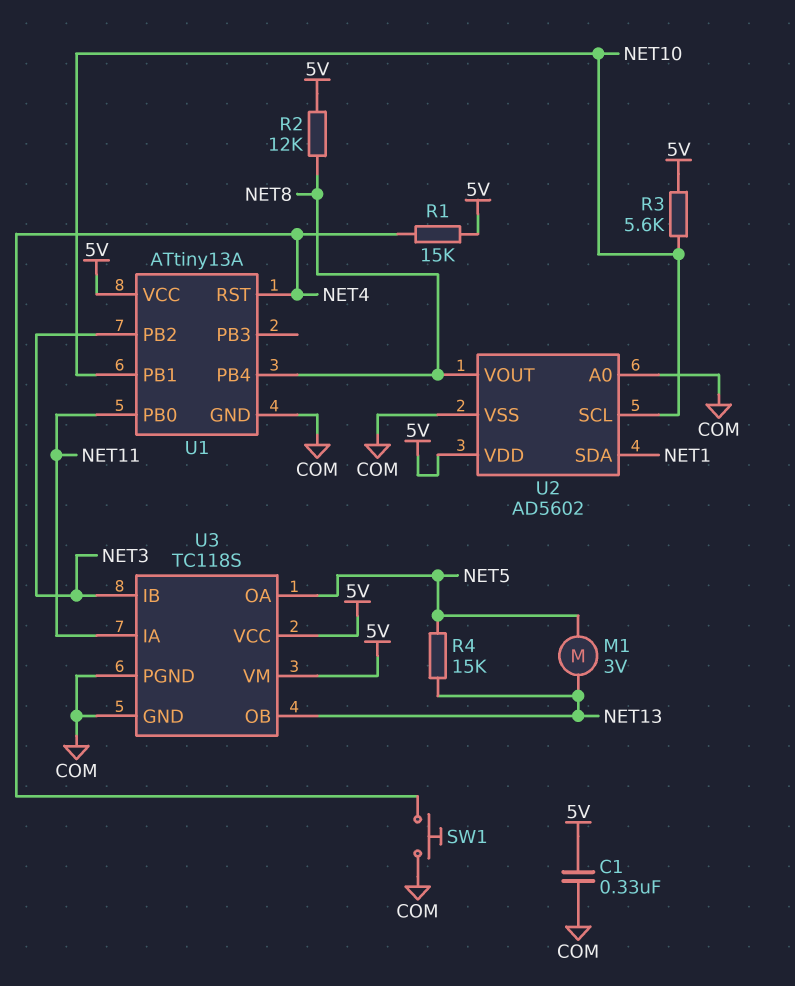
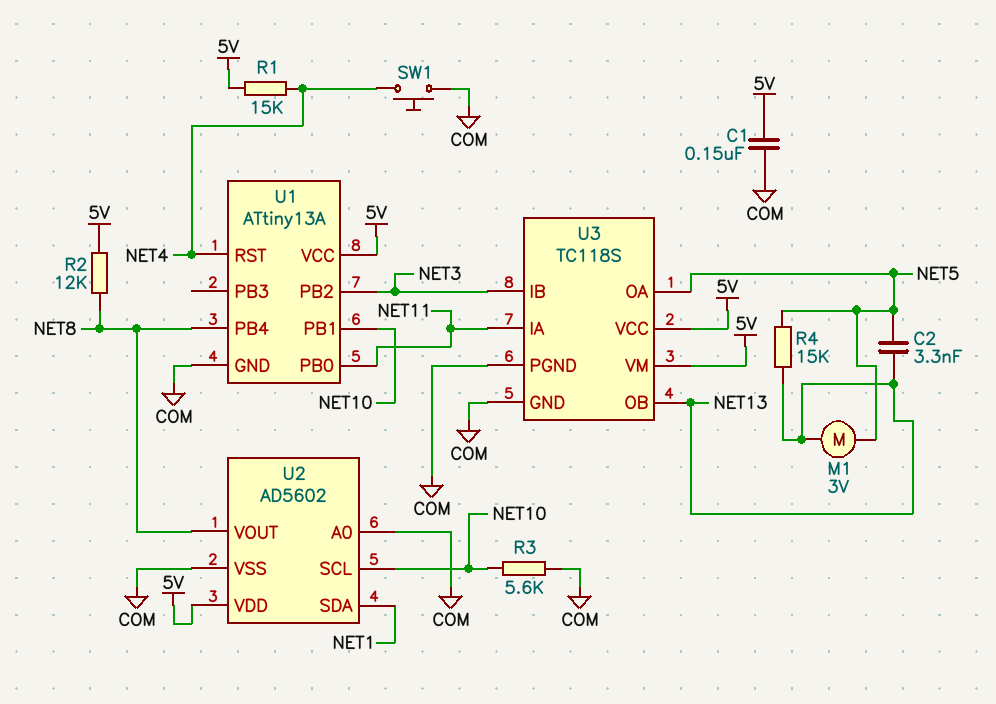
C1: 330nF (5V, COM) -> 150nF (5V, COM)
C2: none -> 3.3nF (NET5, NET13)
R3: 5.6k (5V, NET10) -> 5.6k (COM, NET10)

